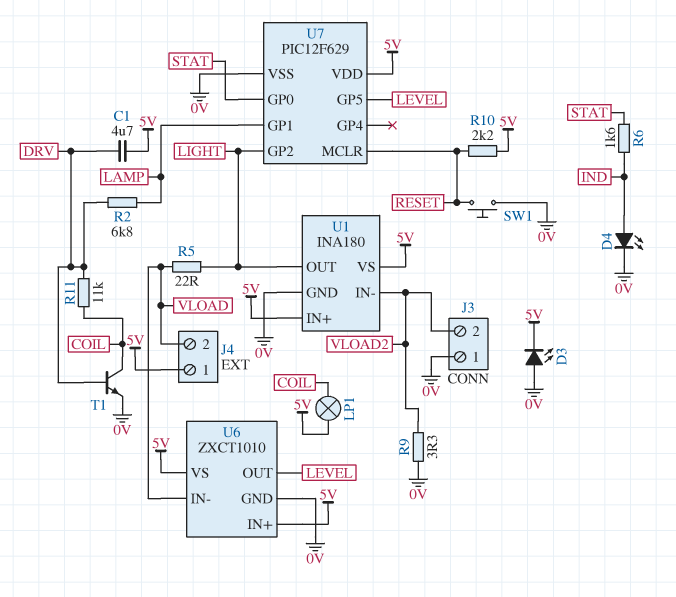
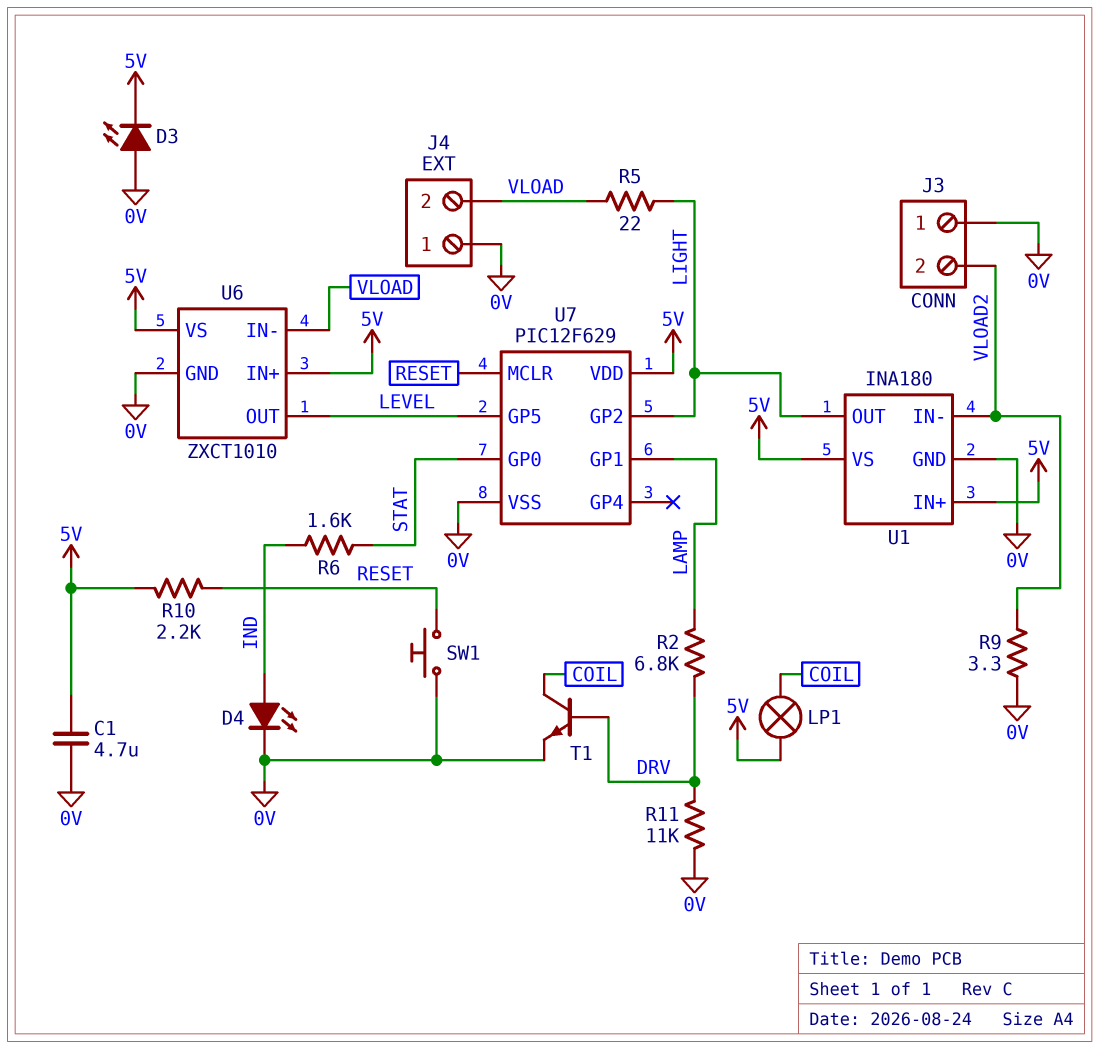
C1: 4.7uF (5V, DRV) -> 4.7uF (0V, 5V)
J4 pin 1: 5V -> 0V
R11: 11k (COIL, DRV) -> 11k (0V, DRV)

